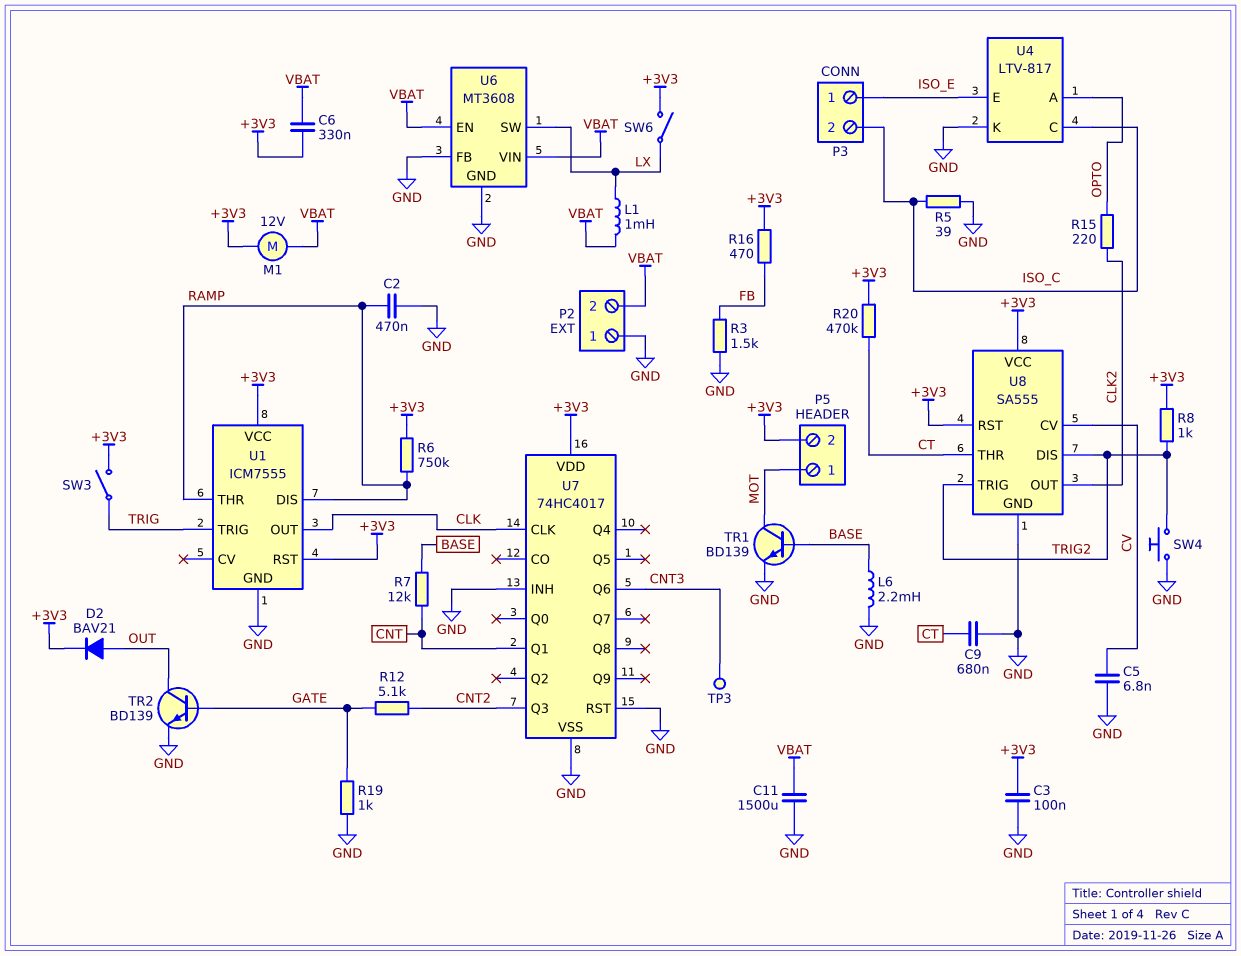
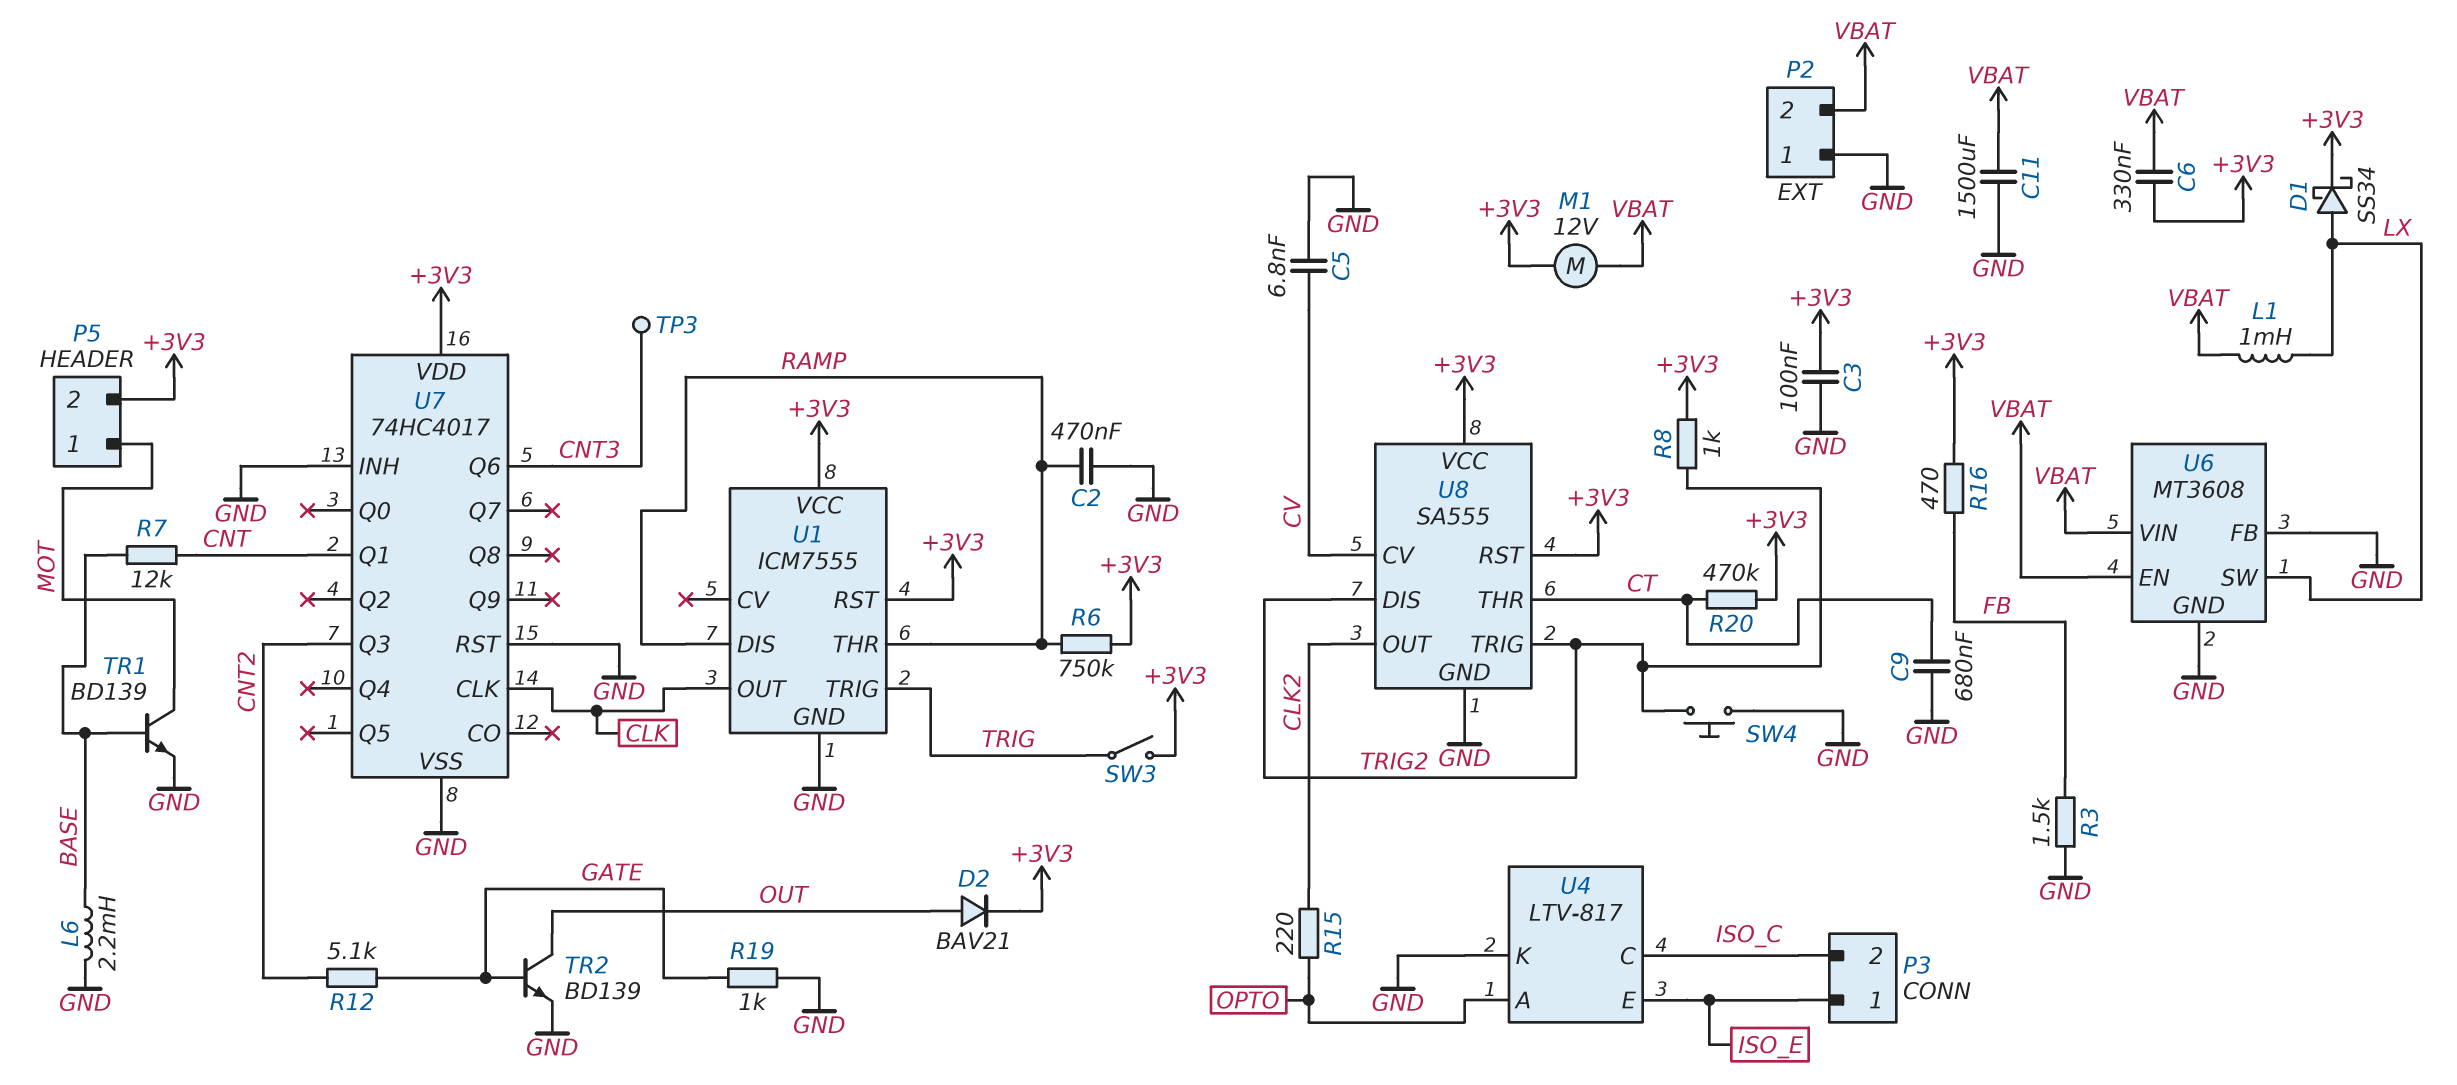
D1: none -> schottky SS34 (A LX, K +3V3)
R5: 39 (GND, ISO_C) -> none
SW6: switch (+3V3, LX) -> none

